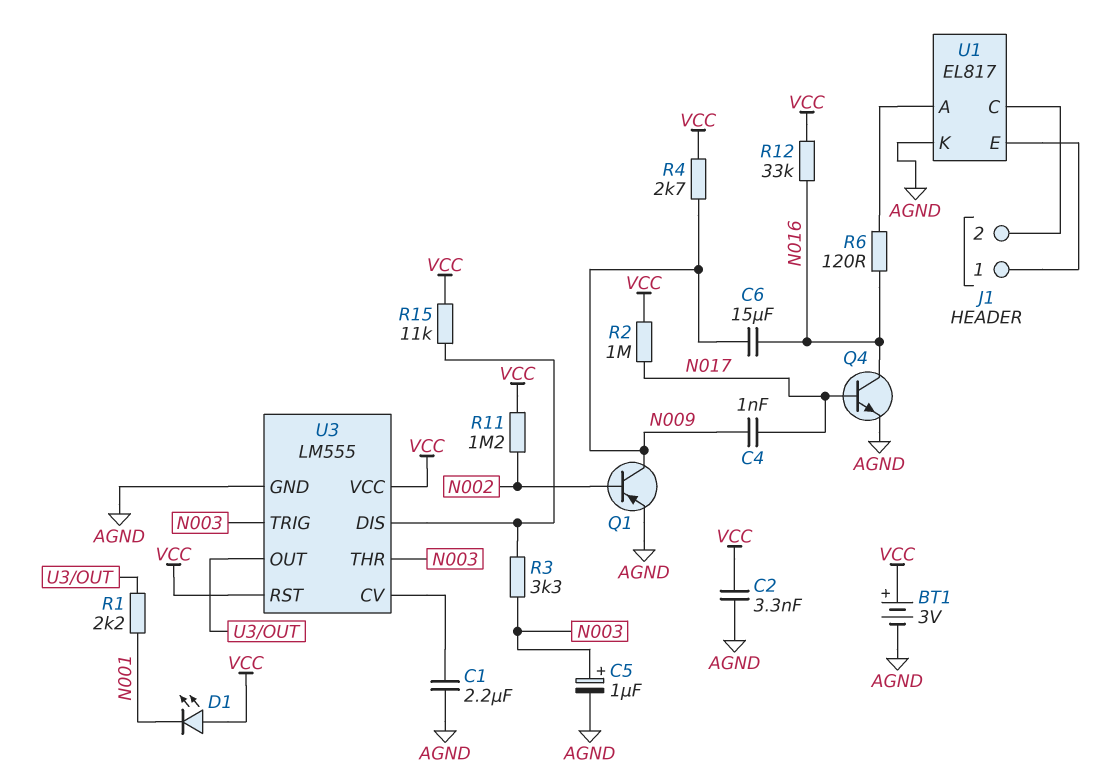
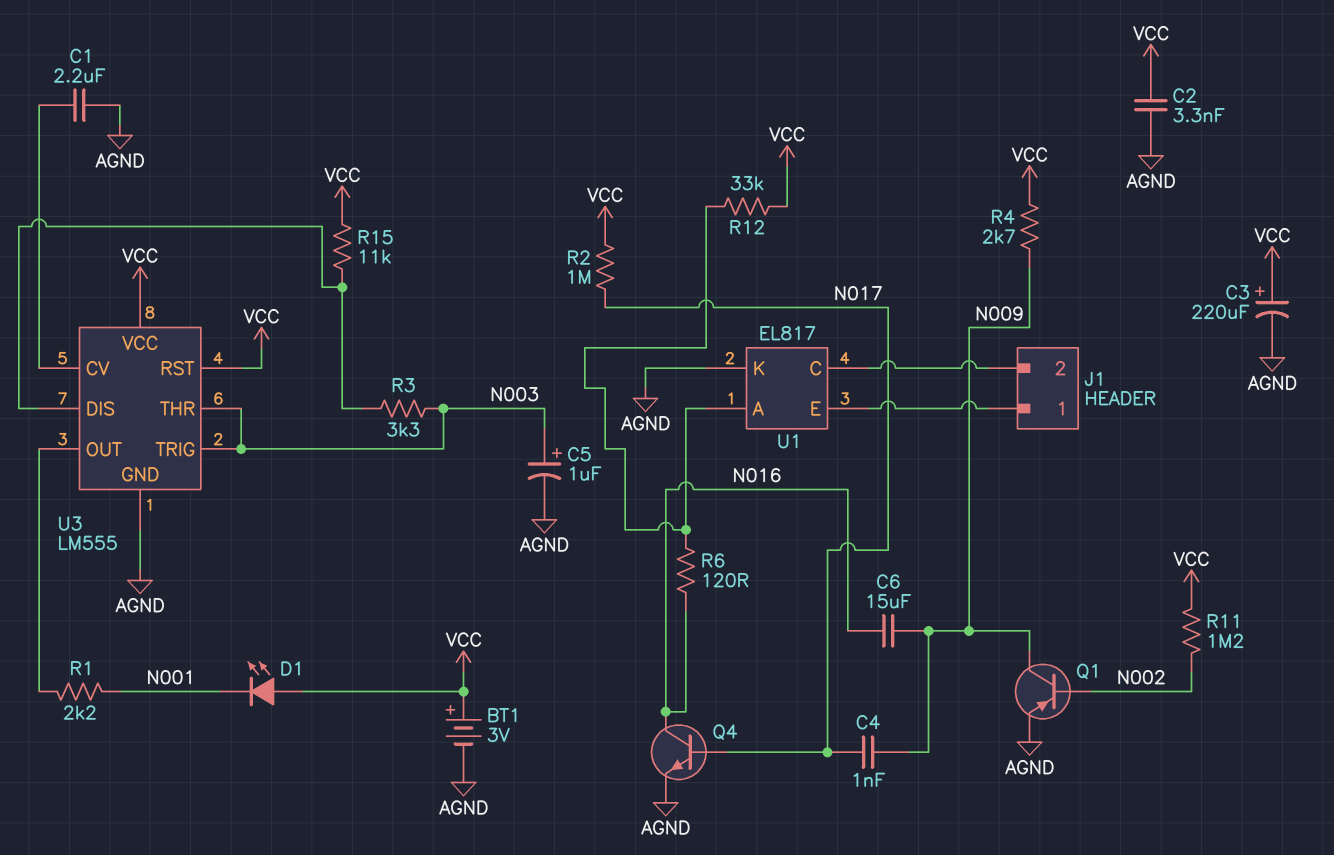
C3: none -> 220uF (plus VCC, minus AGND)
R12: 33k (N016, VCC) -> 33k (U1/A, VCC)

